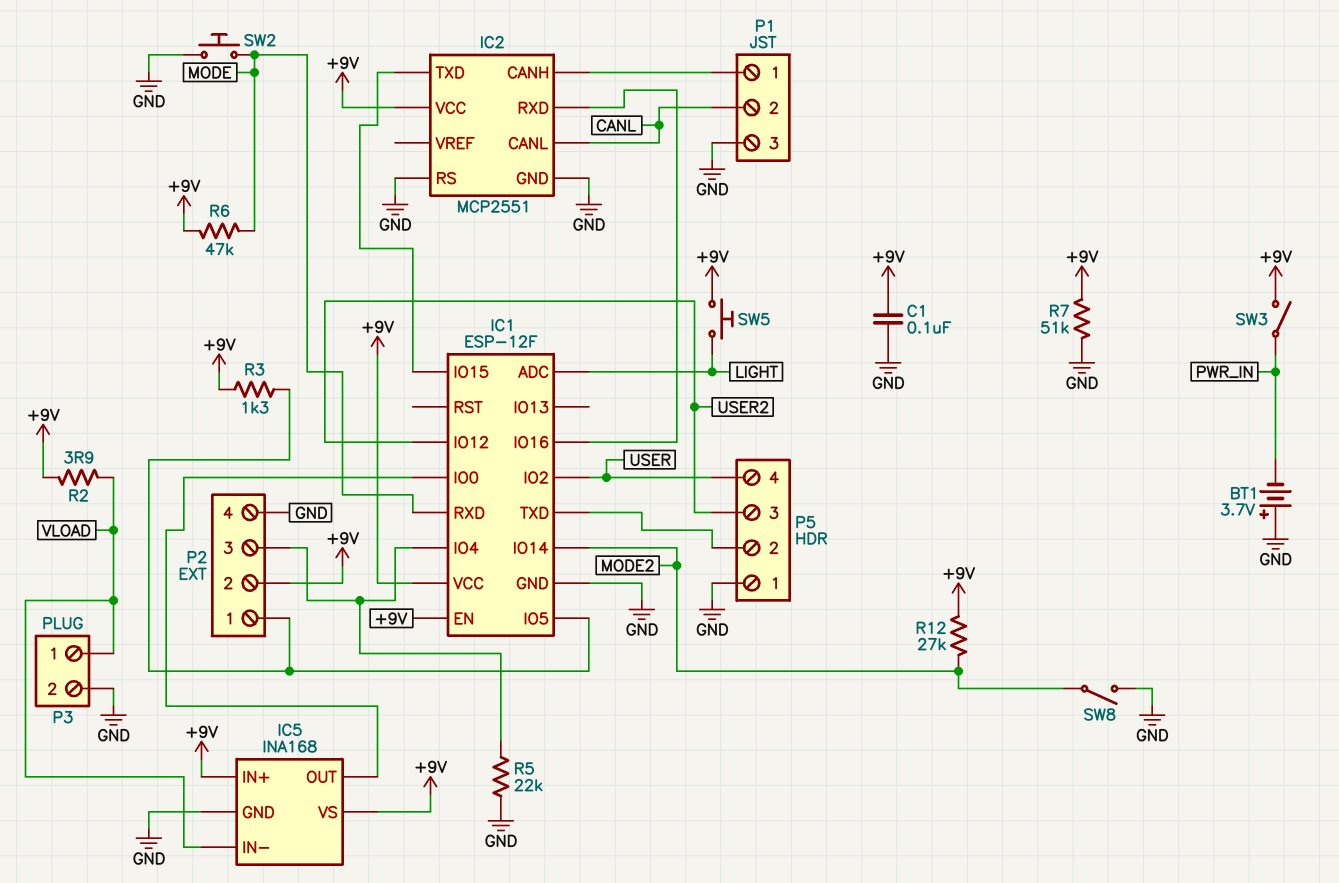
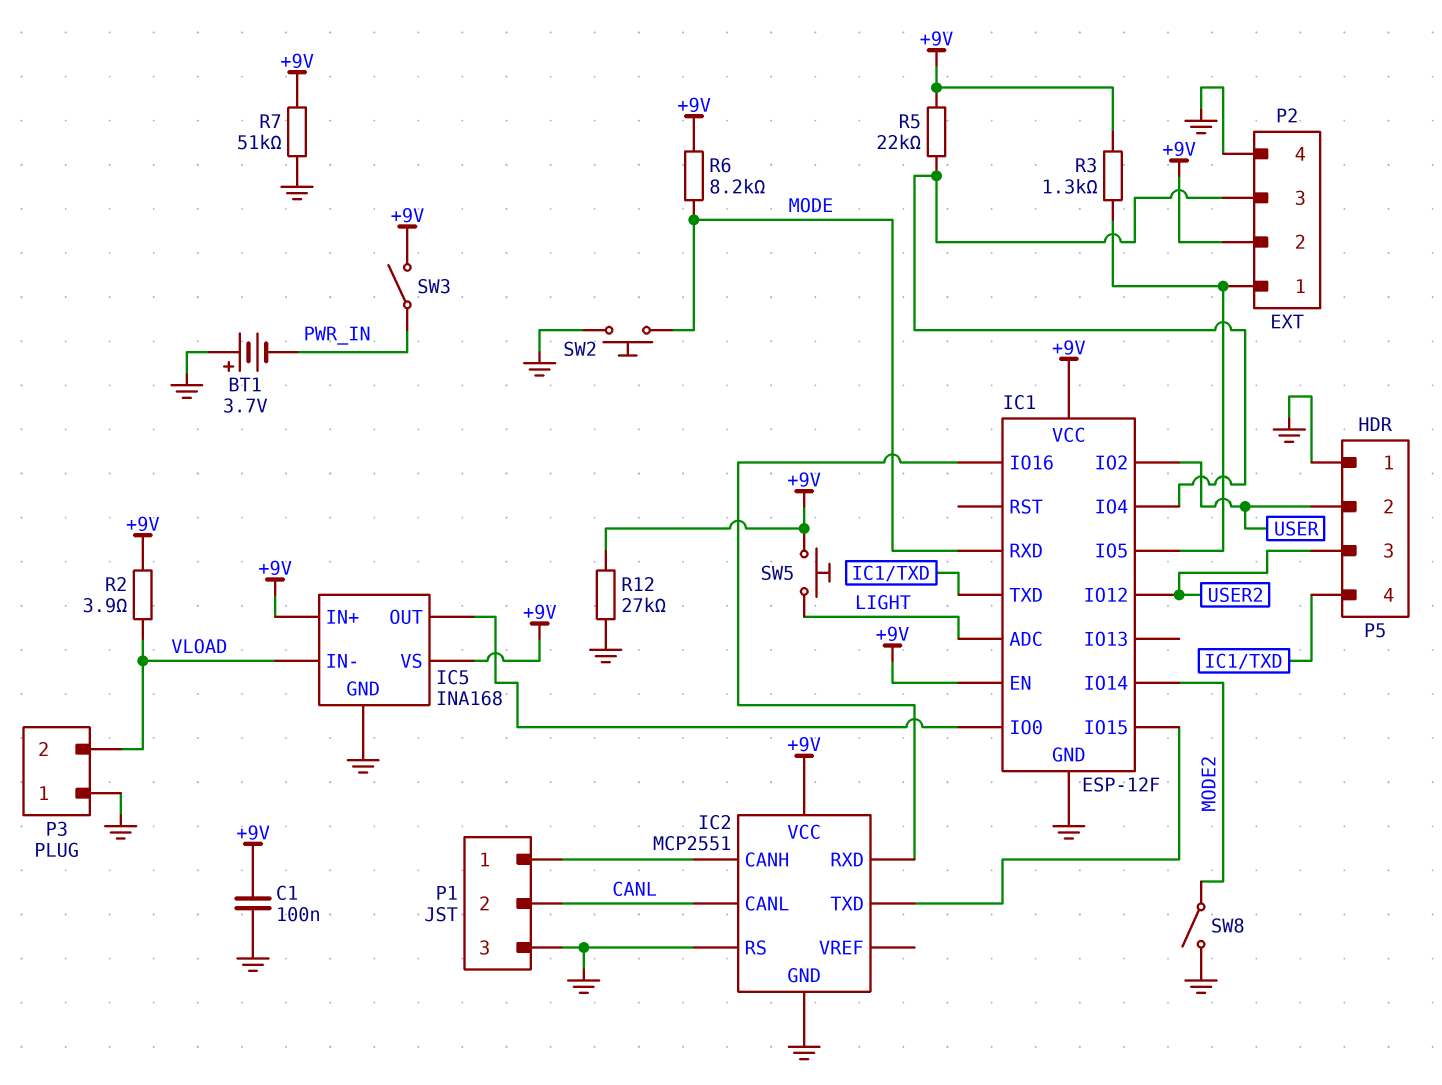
P3 pin 1: VLOAD -> GND
P3 pin 2: GND -> VLOAD
P5 pin 2: IC1/TXD -> USER
P5 pin 4: USER -> IC1/TXD
R5: 22k (GND, IC1/IO4) -> 22k (+9V, IC1/IO4)
R6: 47k (+9V, MODE) -> 8.2k (+9V, MODE)
R12: 27k (+9V, MODE2) -> 27k (+9V, GND)

